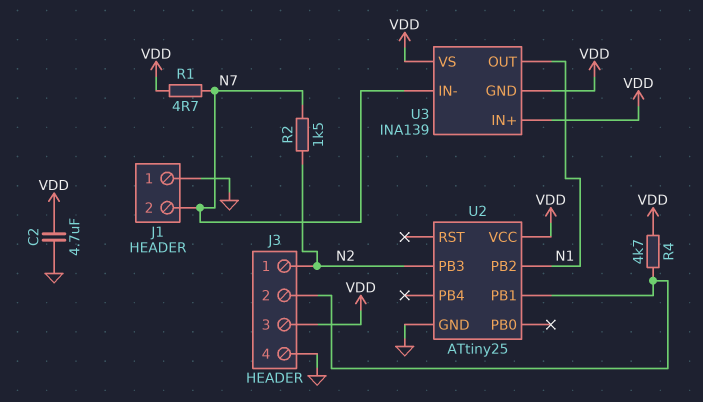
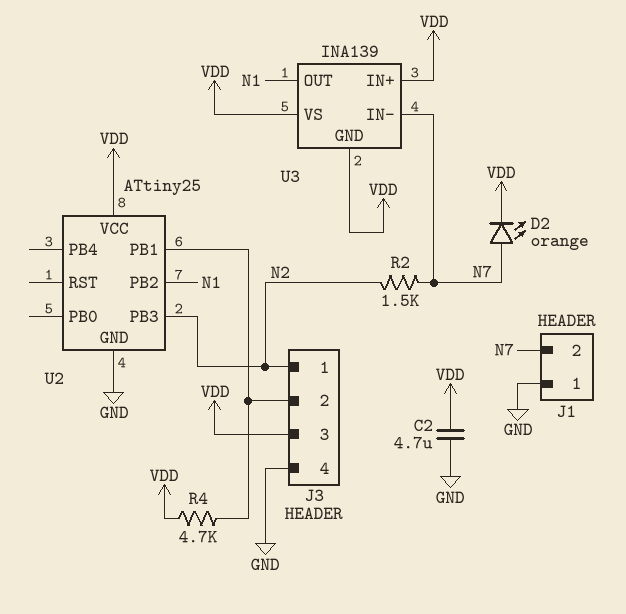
D2: none -> LED orange (A N7, K VDD)
R1: 4.7 (N7, VDD) -> none

